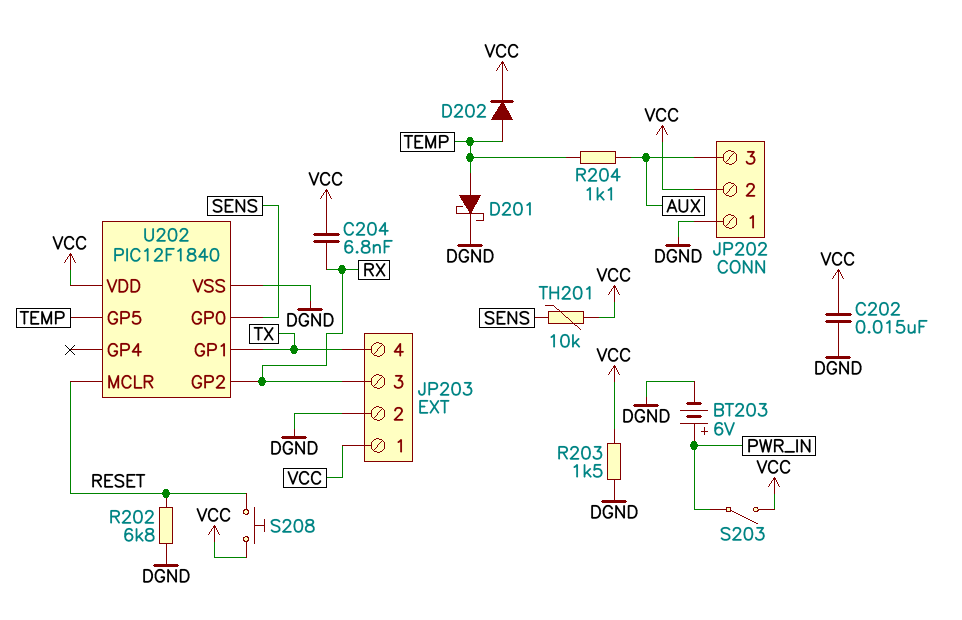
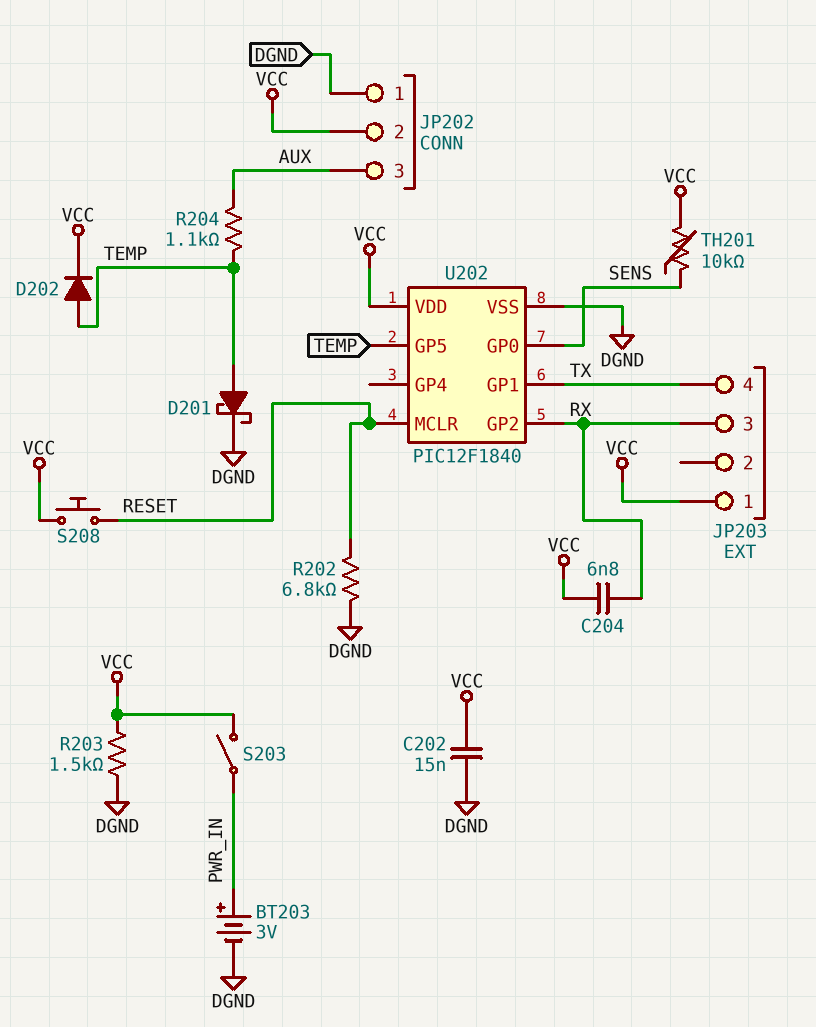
BT203: 6V (plus PWR_IN, minus DGND) -> 3V (plus PWR_IN, minus DGND)
JP203 pin 2: DGND -> none

